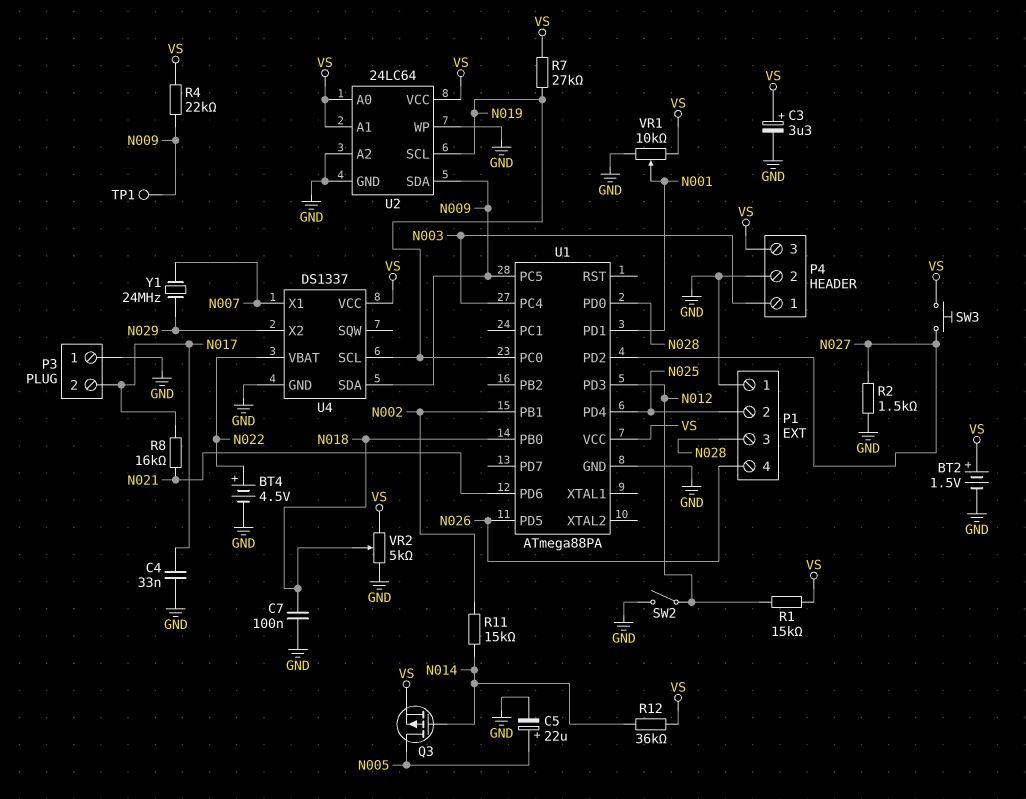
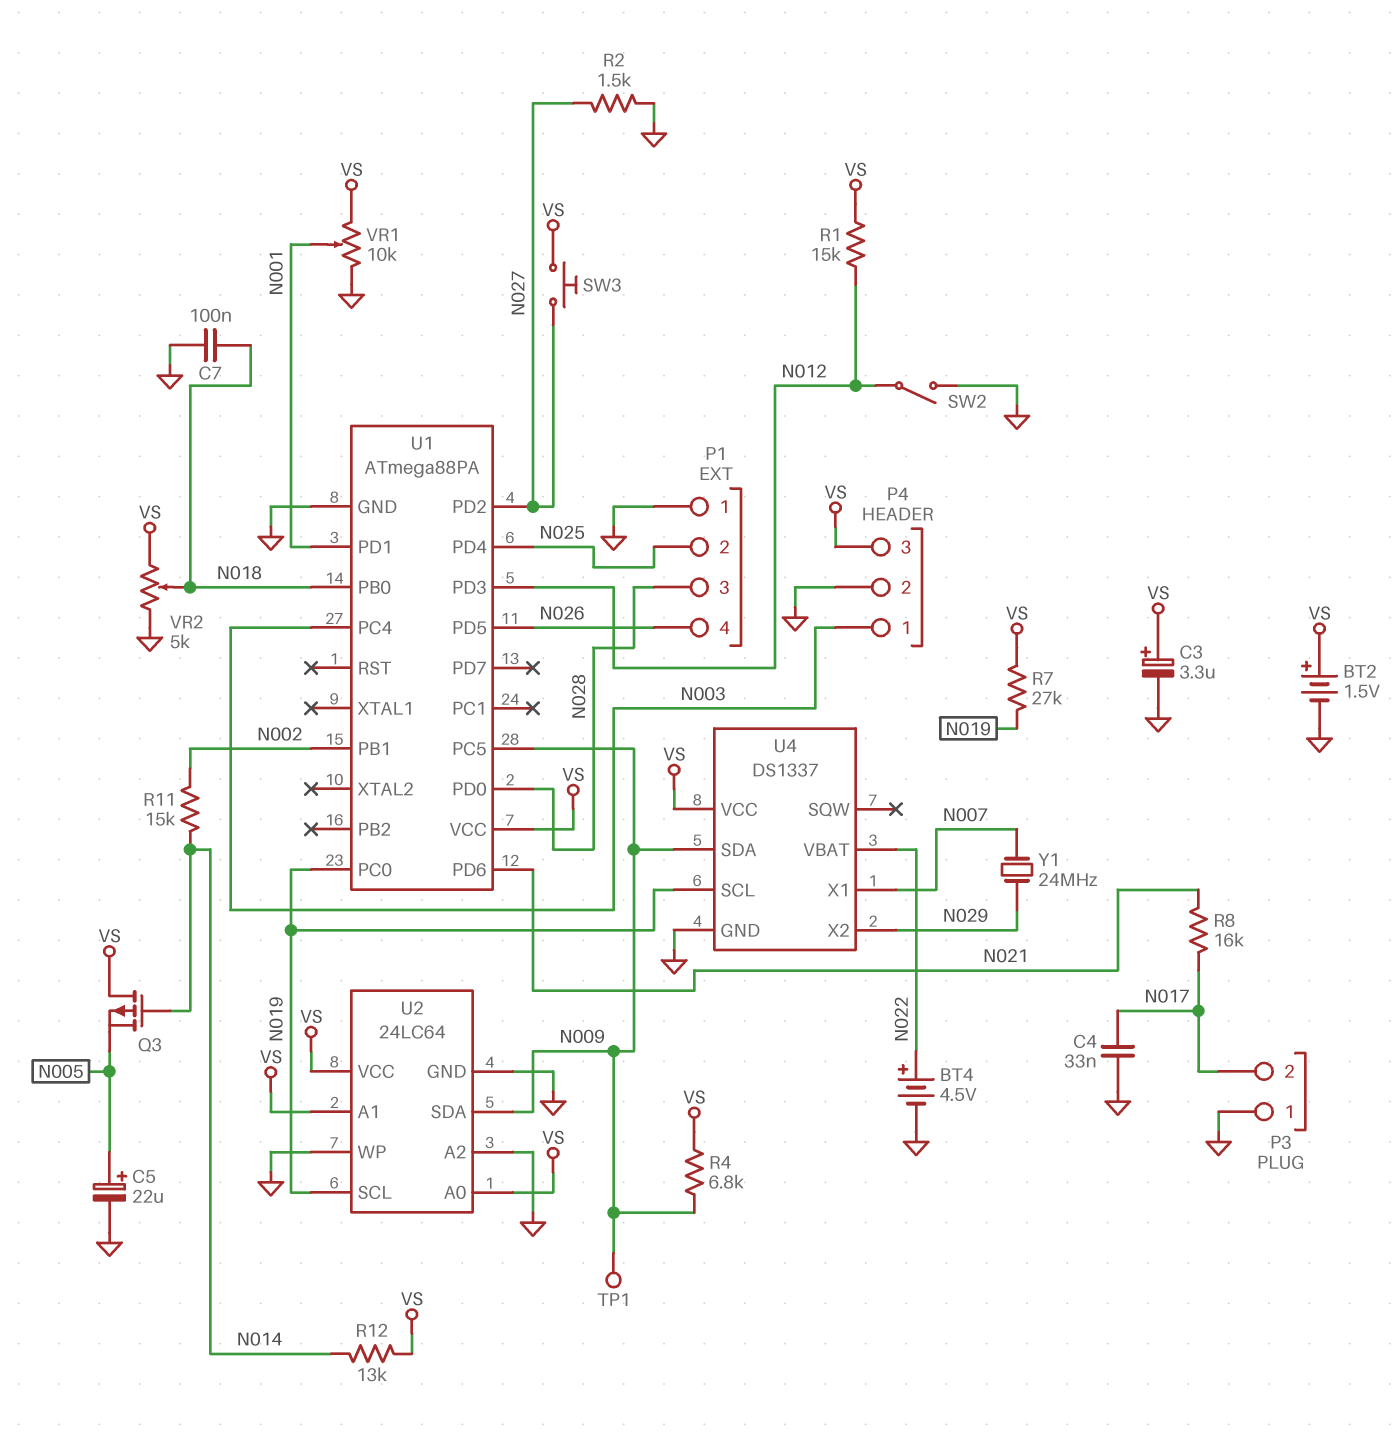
Q3: PMOS (G N014, D N005, S VS) -> PMOS (G N014, D VS, S N005)
R4: 22k (N009, VS) -> 6.8k (N009, VS)
R12: 36k (N014, VS) -> 13k (N014, VS)

